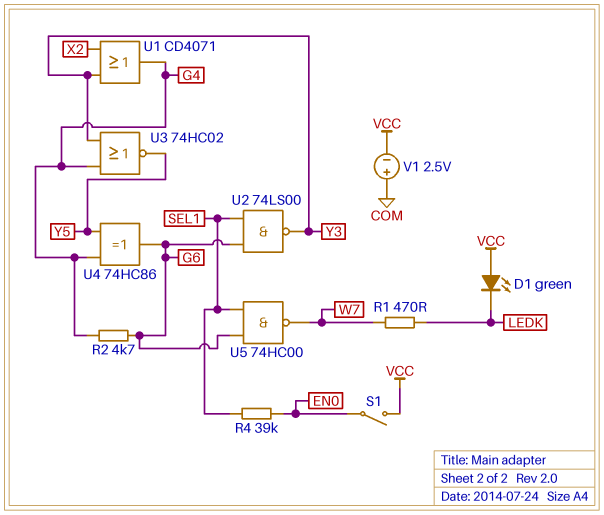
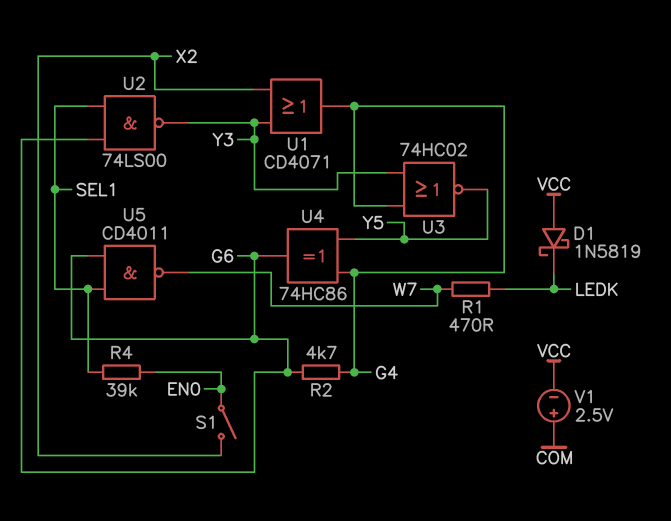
D1: LED green (A VCC, K LEDK) -> schottky 1N5819 (A VCC, K LEDK)
S1: switch (EN0, VCC) -> switch (EN0, X2)
U5: NAND 74HC00 (in G6, in SEL1, out W7) -> NAND CD4011 (in G6, in SEL1, out W7)

